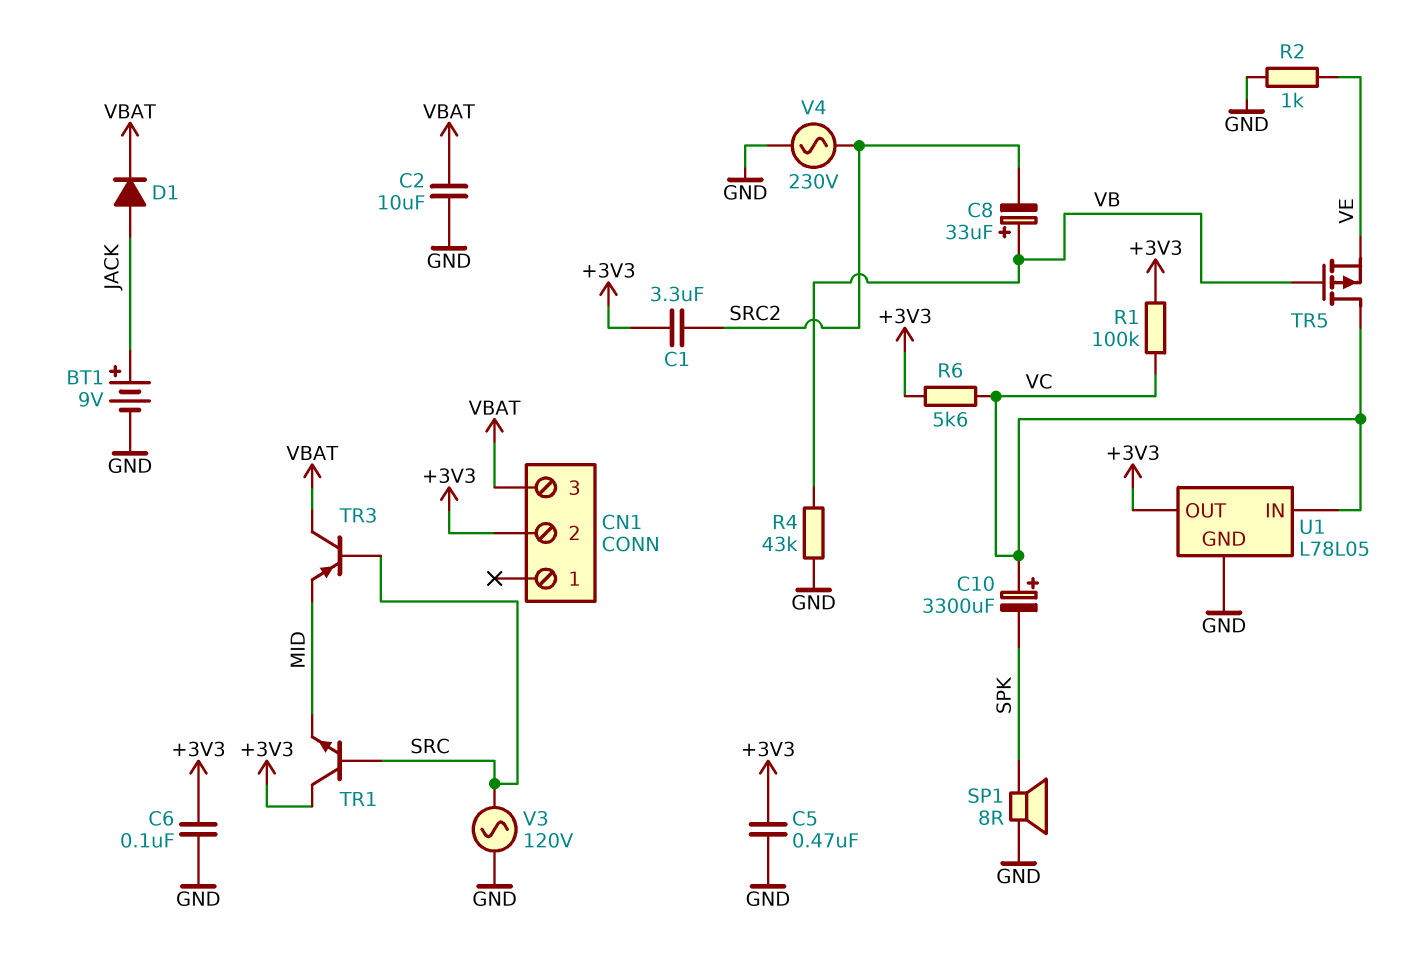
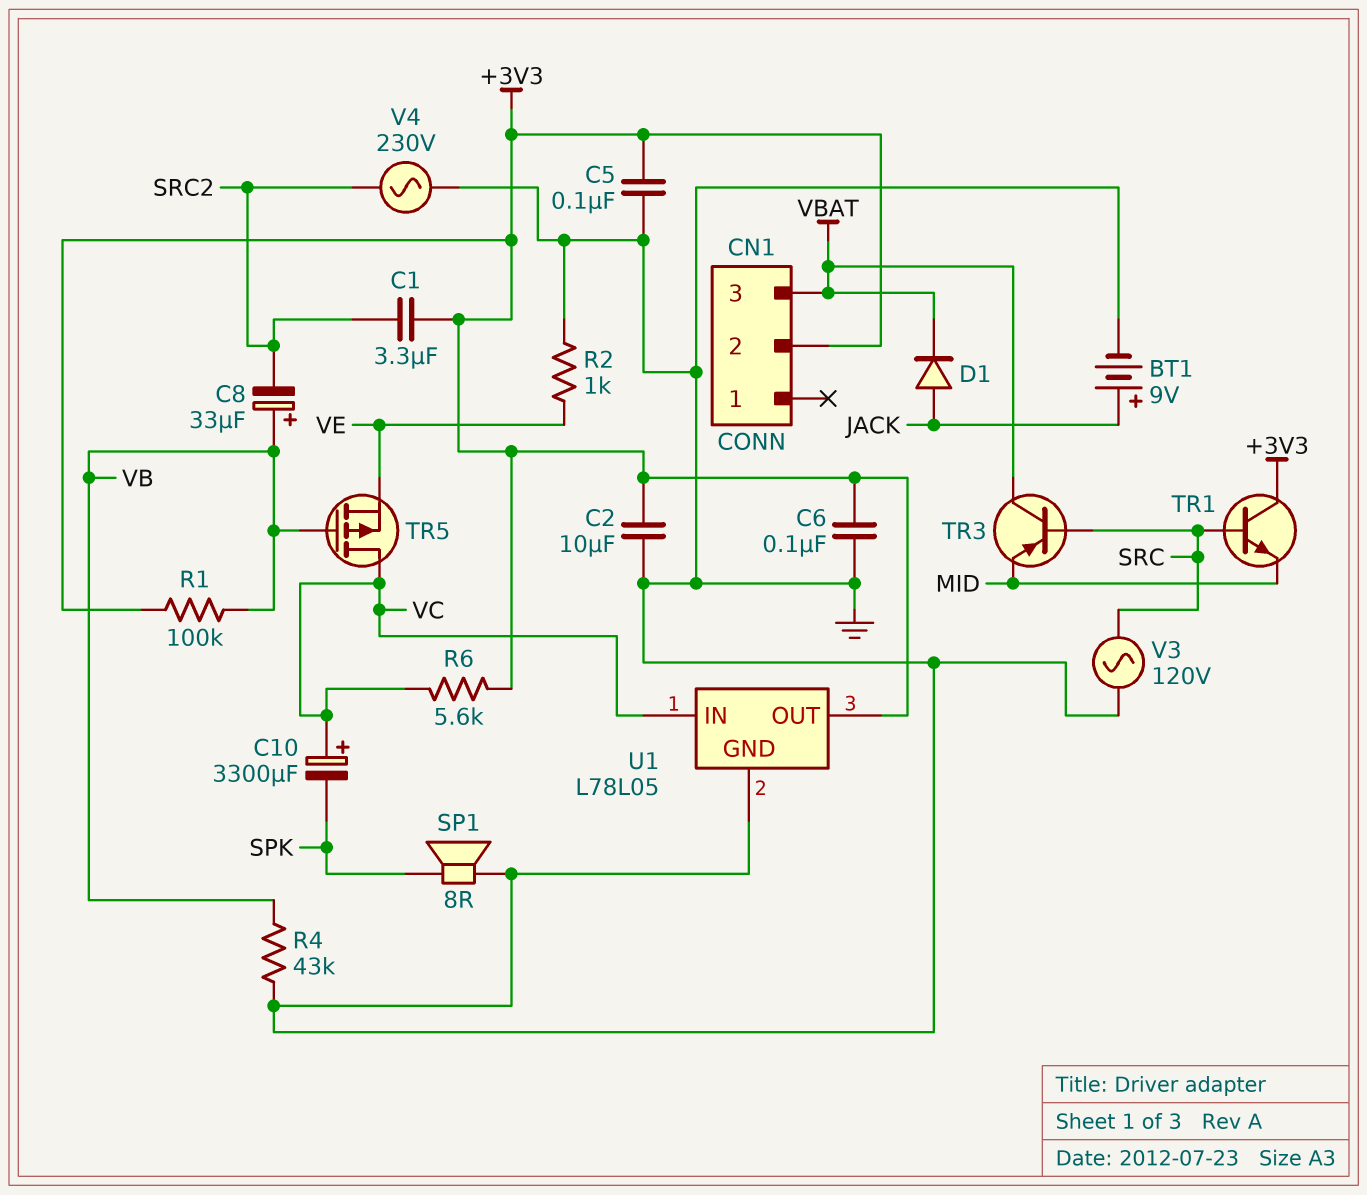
C2: 10uF (GND, VBAT) -> 10uF (+3V3, GND)
C5: 470nF (+3V3, GND) -> 100nF (+3V3, GND)
R1: 100k (+3V3, VC) -> 100k (+3V3, VB)

